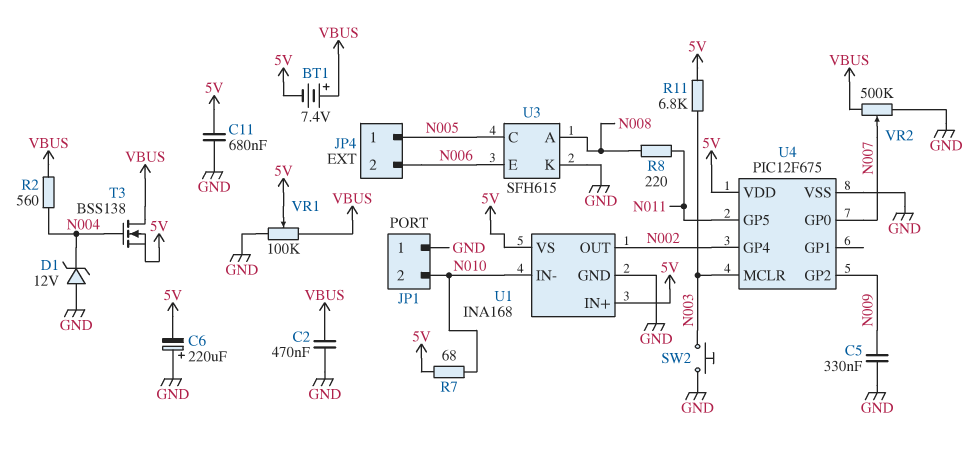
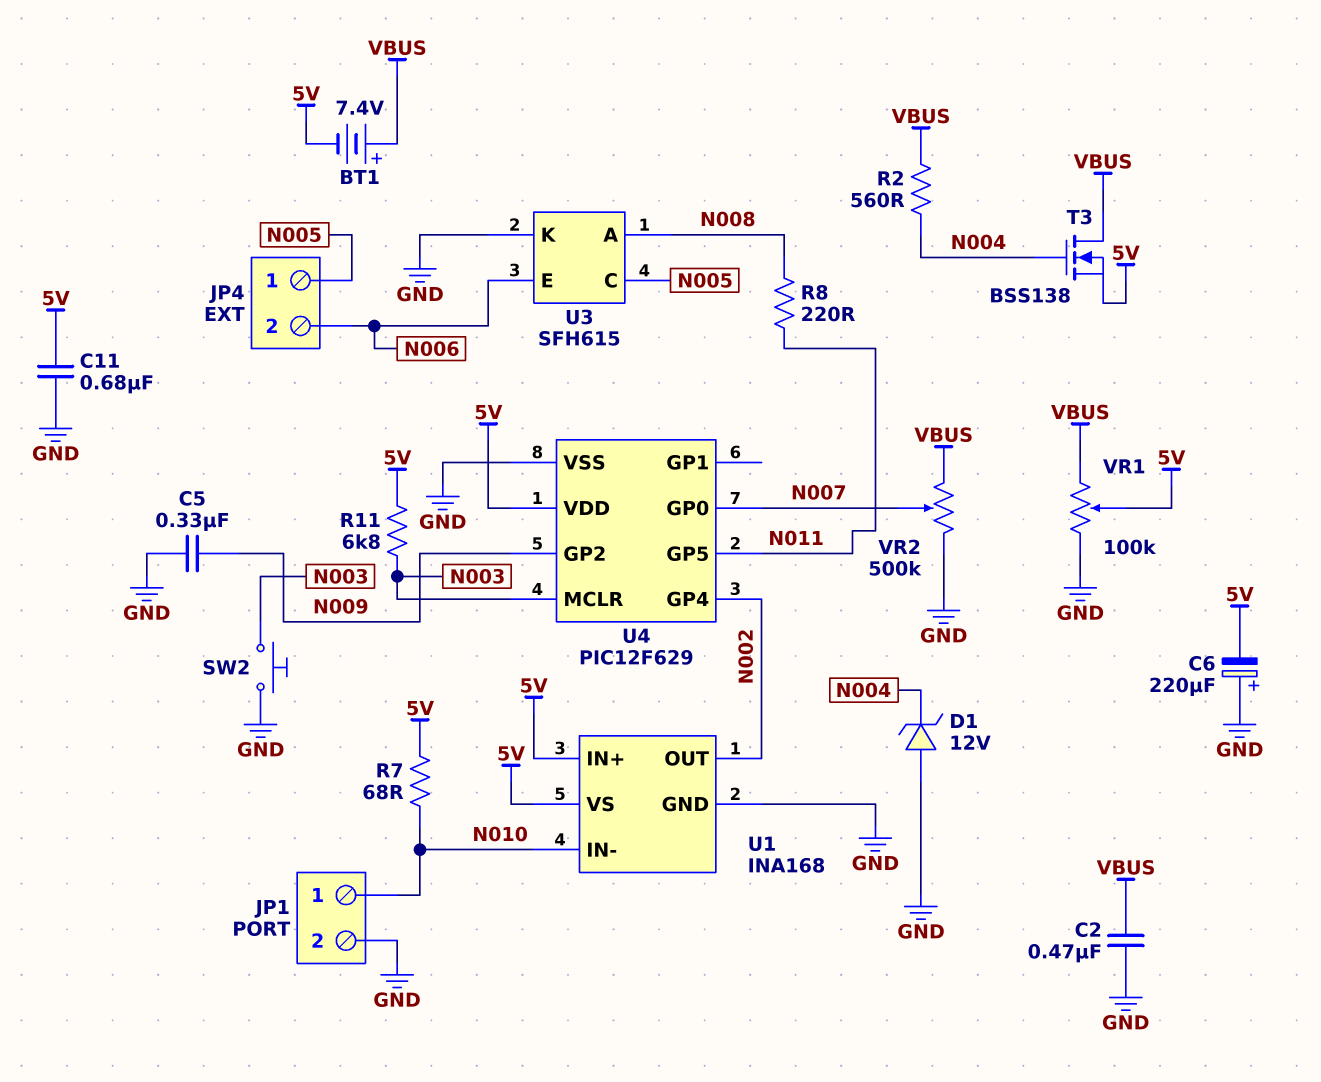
JP1 pin 1: GND -> N010
JP1 pin 2: N010 -> GND
U4: PIC12F675 -> PIC12F629

